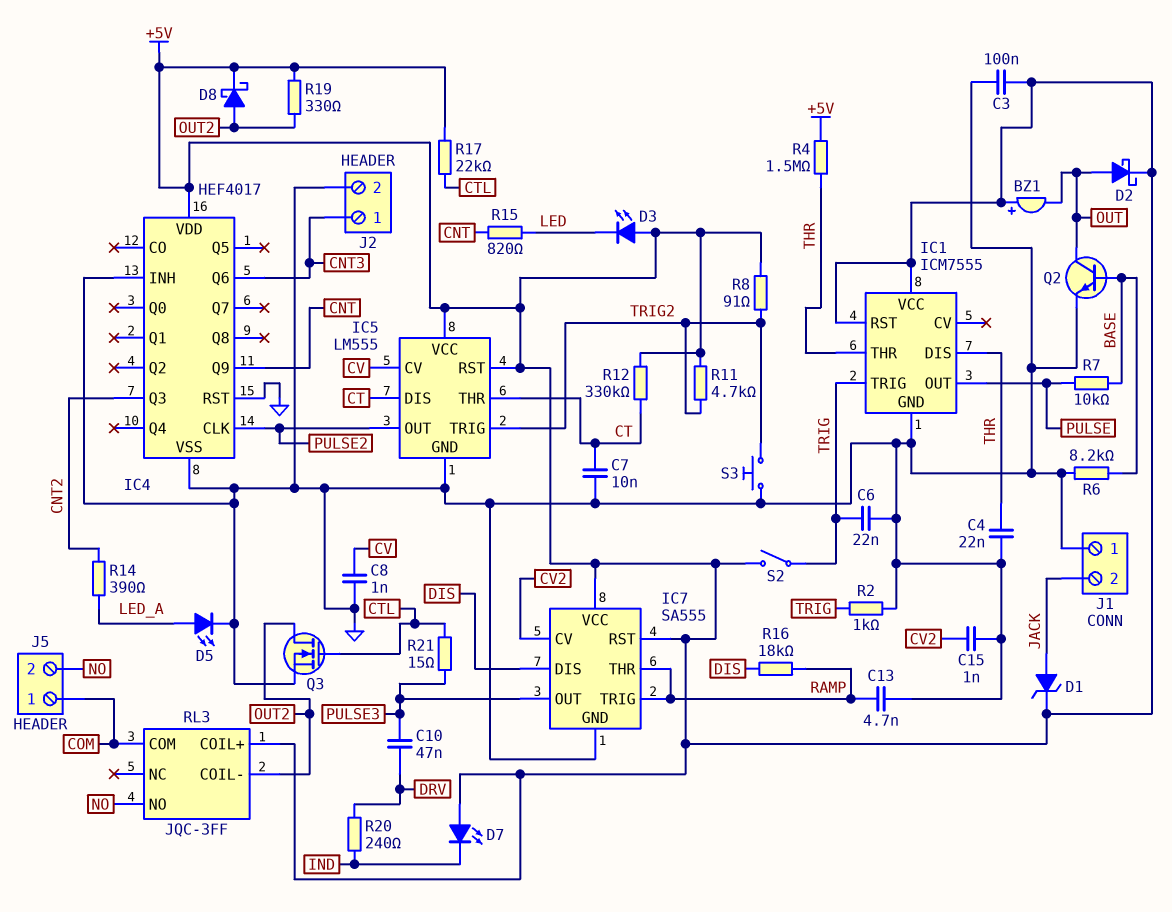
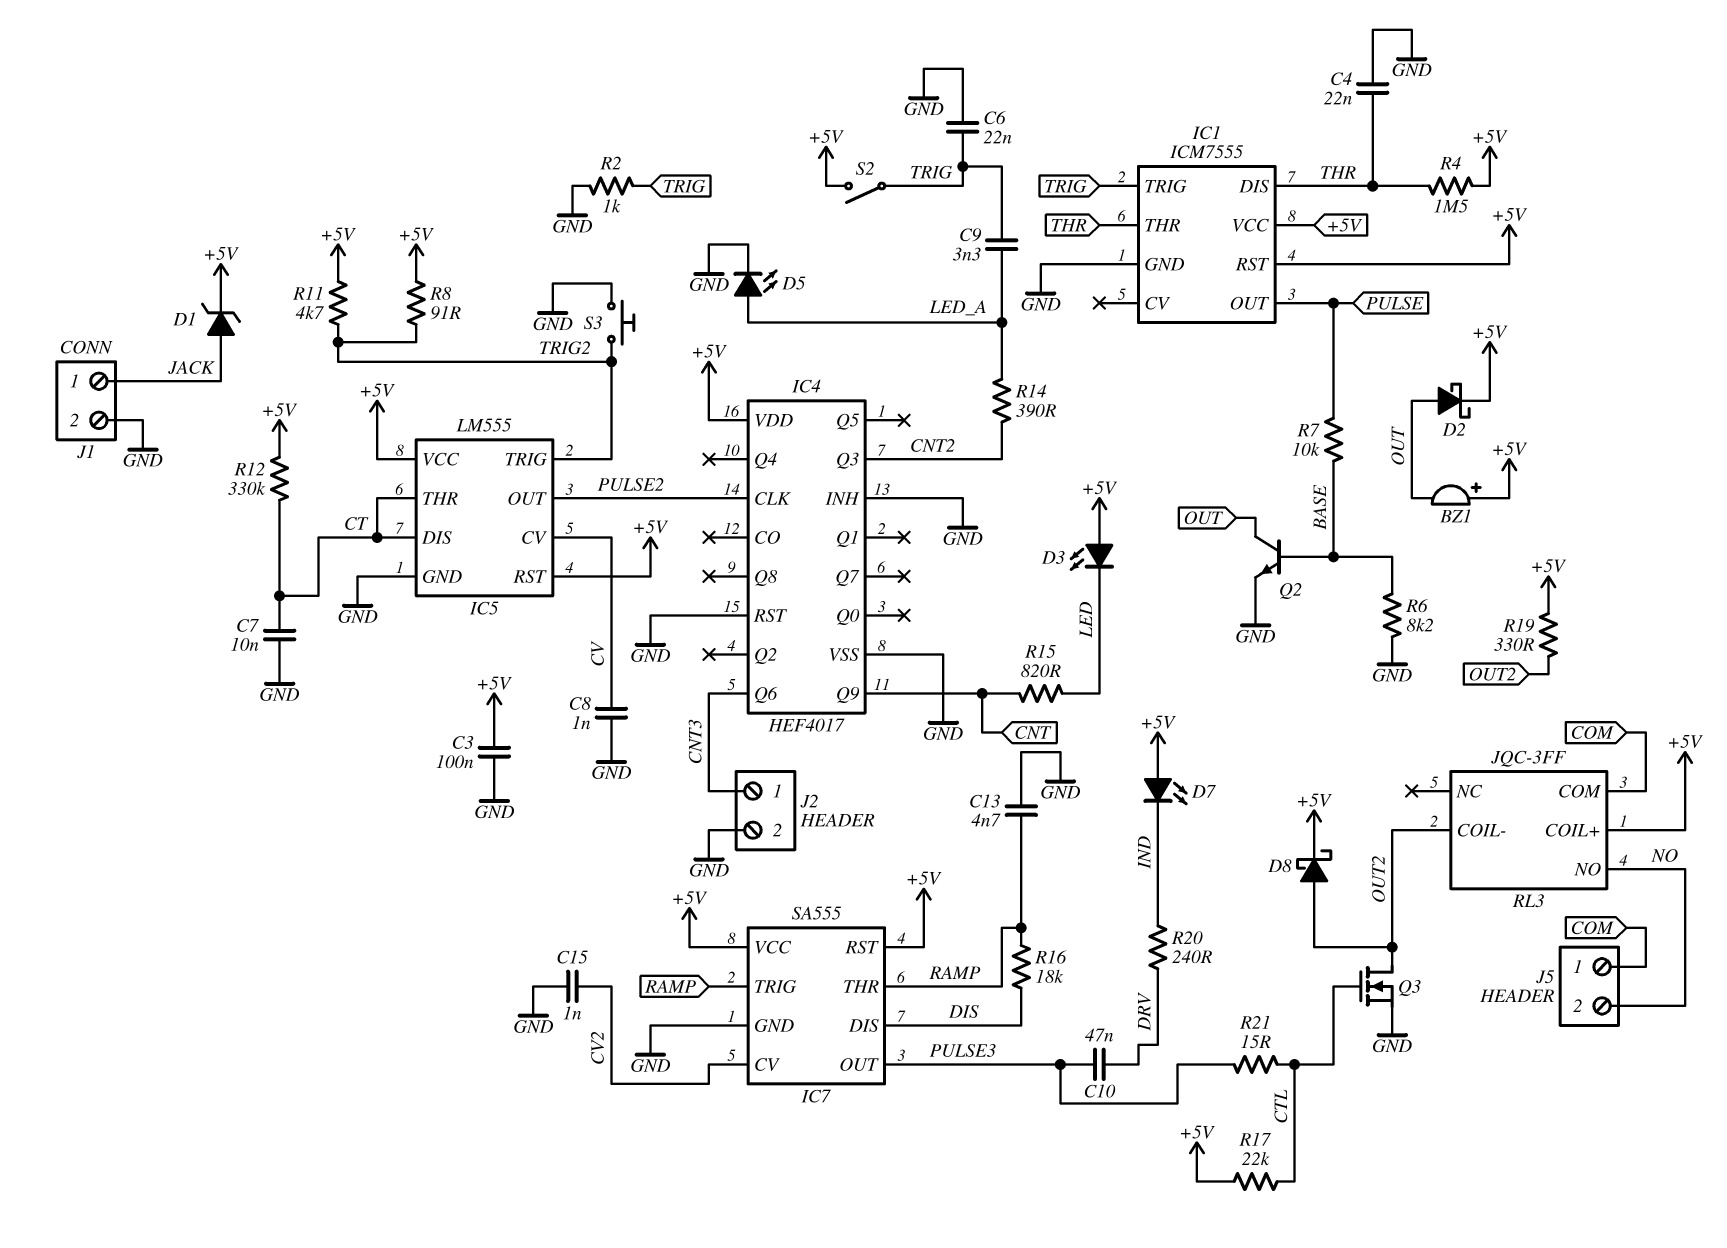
C9: none -> 3.3nF (LED_A, TRIG)
J1 pin 1: GND -> JACK
J1 pin 2: JACK -> GND

